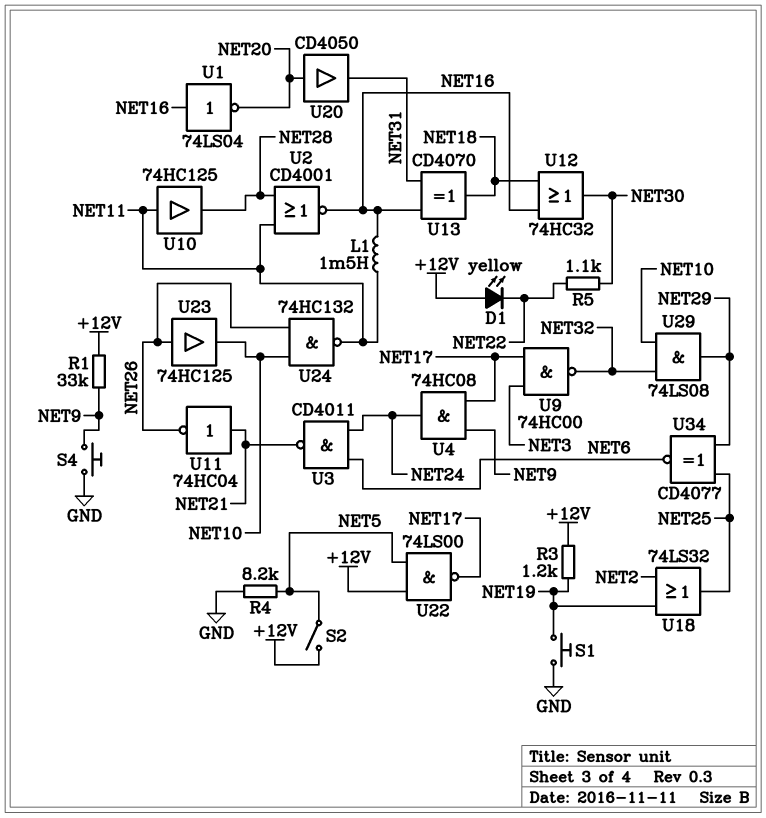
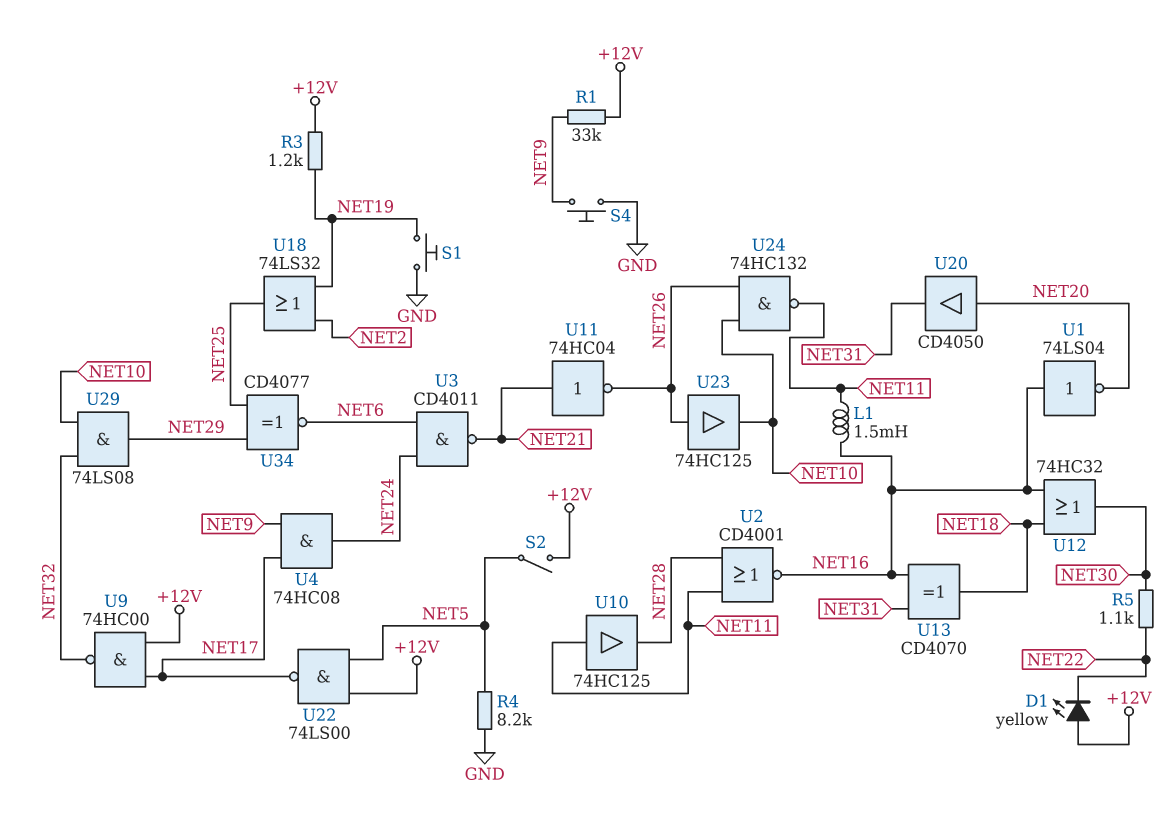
U9: NAND 74HC00 (in NET3, in NET17, out NET32) -> NAND 74HC00 (in +12V, in NET17, out NET32)

